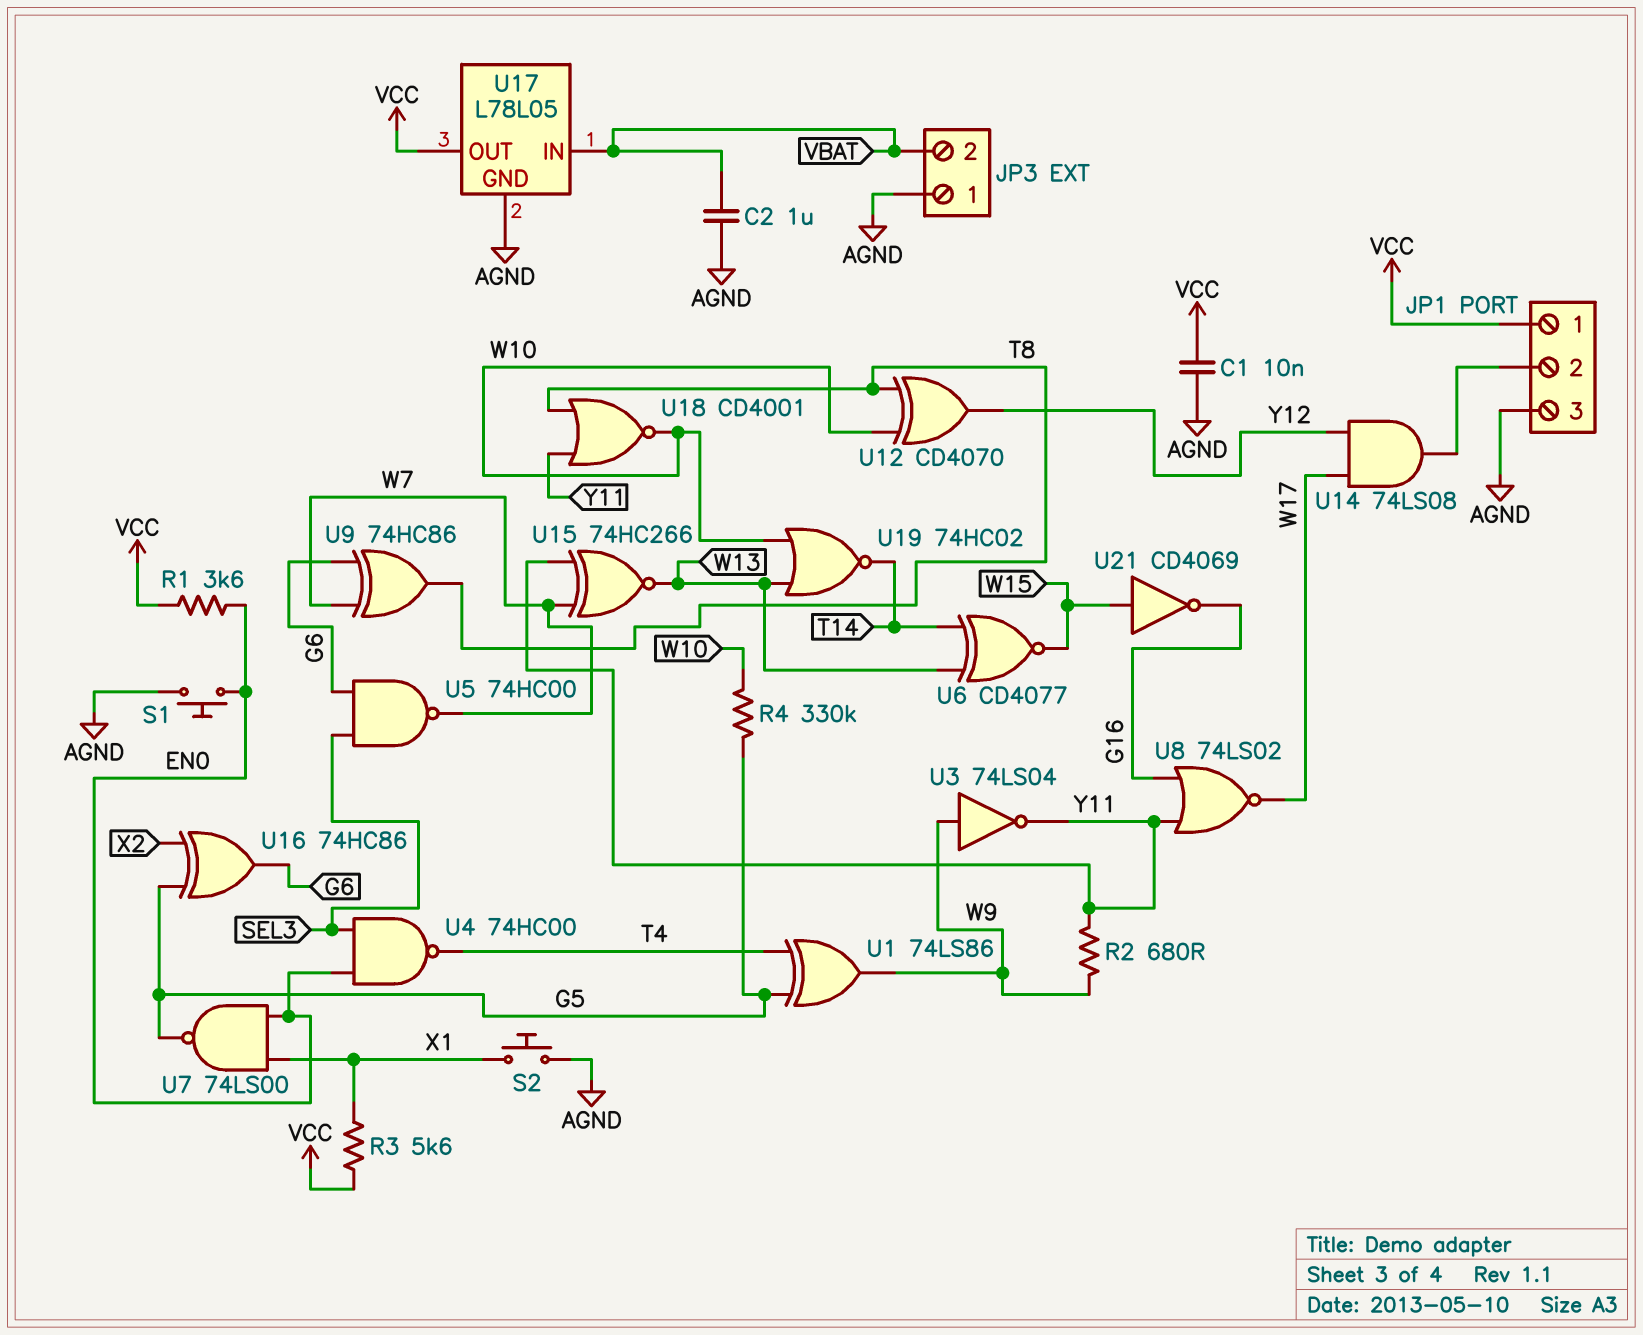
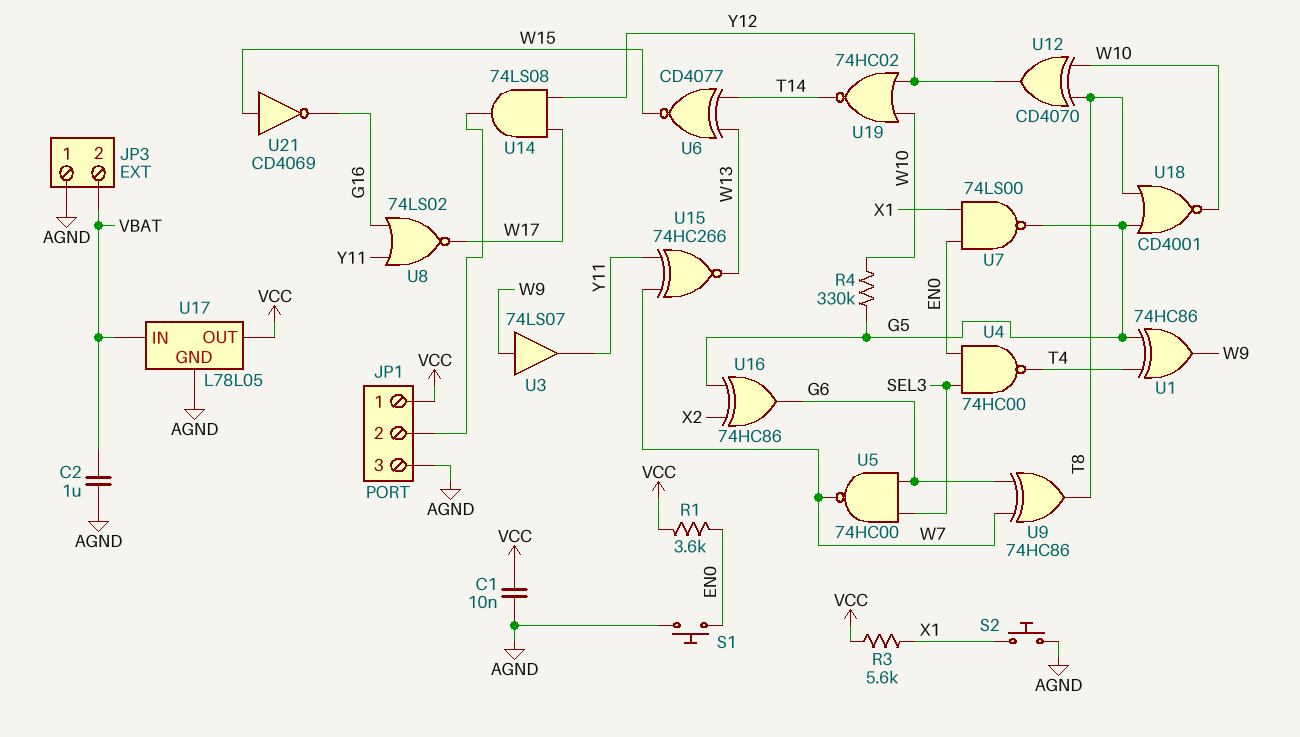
R2: 680 (W9, Y11) -> none
U1: XOR 74LS86 (in G5, in T4, out W9) -> XOR 74HC86 (in G5, in T4, out W9)
U3: NOT 74LS04 (in W9, out Y11) -> buffer 74LS07 (in W9, out Y11)
U18: NOR CD4001 (in T8, in Y11, out W10) -> NOR CD4001 (in G5, in T8, out W10)
U19: NOR 74HC02 (in W10, in W13, out T14) -> NOR 74HC02 (in W10, in Y12, out T14)

